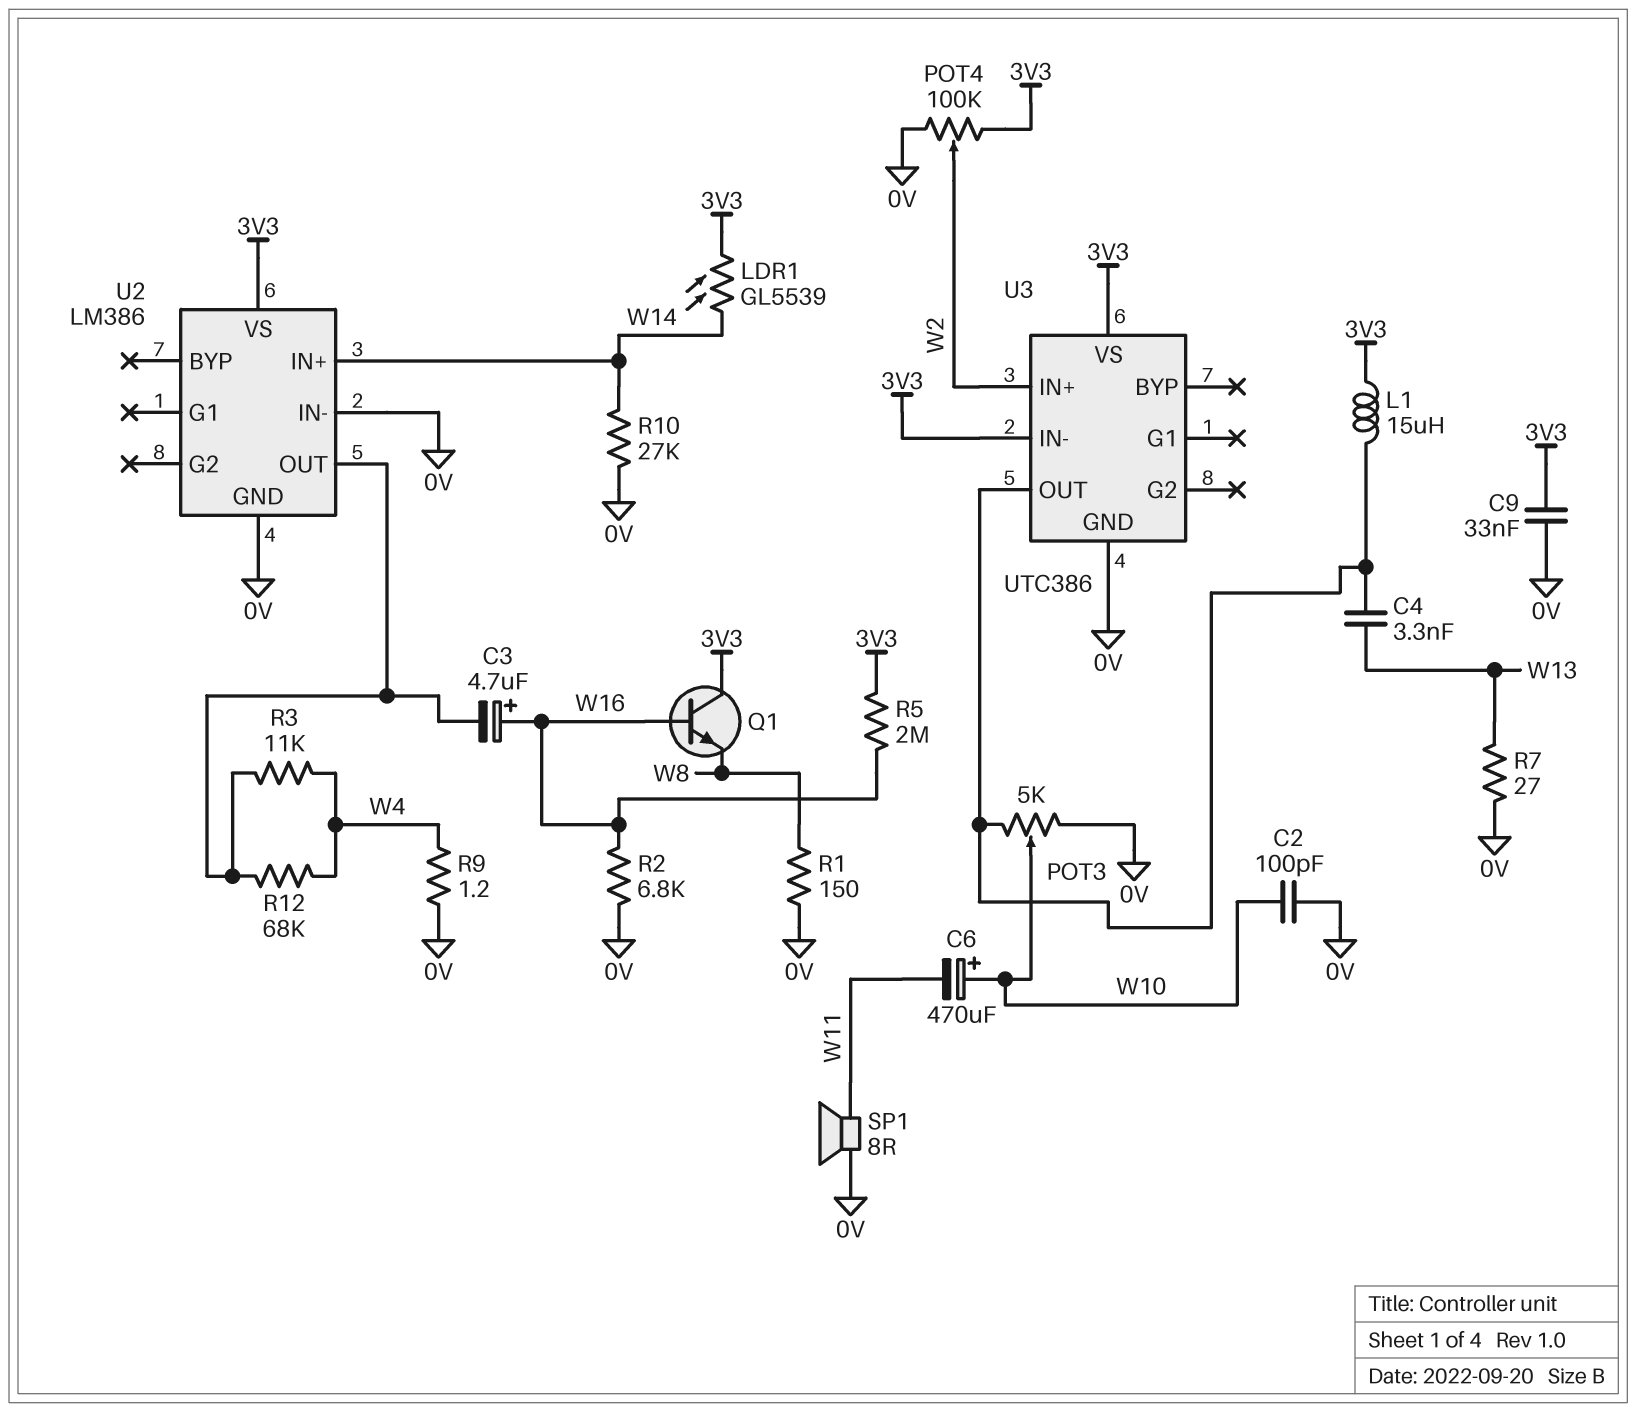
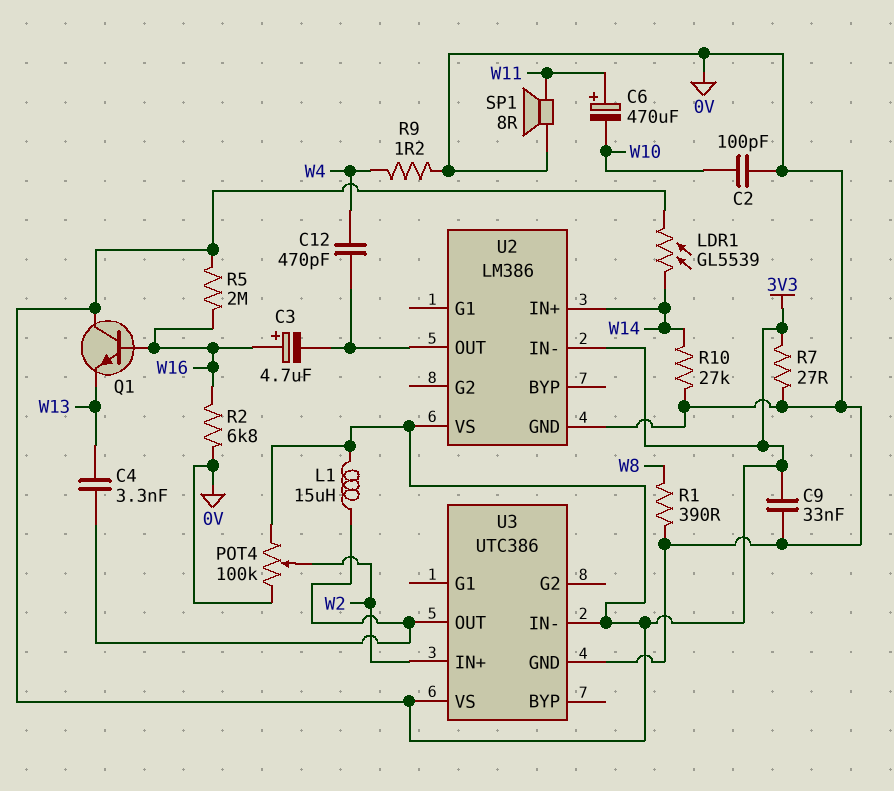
C6: 470uF (plus W10, minus W11) -> 470uF (plus W11, minus W10)
C12: none -> 470pF (U2/OUT, W4)
POT3: 5k (0V, U3/OUT, wiper W10) -> none
Q1: NPN (B W16, C 3V3, E W8) -> NPN (B W16, C 3V3, E W13)
R1: 150 (0V, W8) -> 390 (0V, W8)
R3: 11k (U2/OUT, W4) -> none
R7: 27 (0V, W13) -> 27 (0V, 3V3)
R12: 68k (U2/OUT, W4) -> none
U2 pin IN-: 0V -> 3V3

